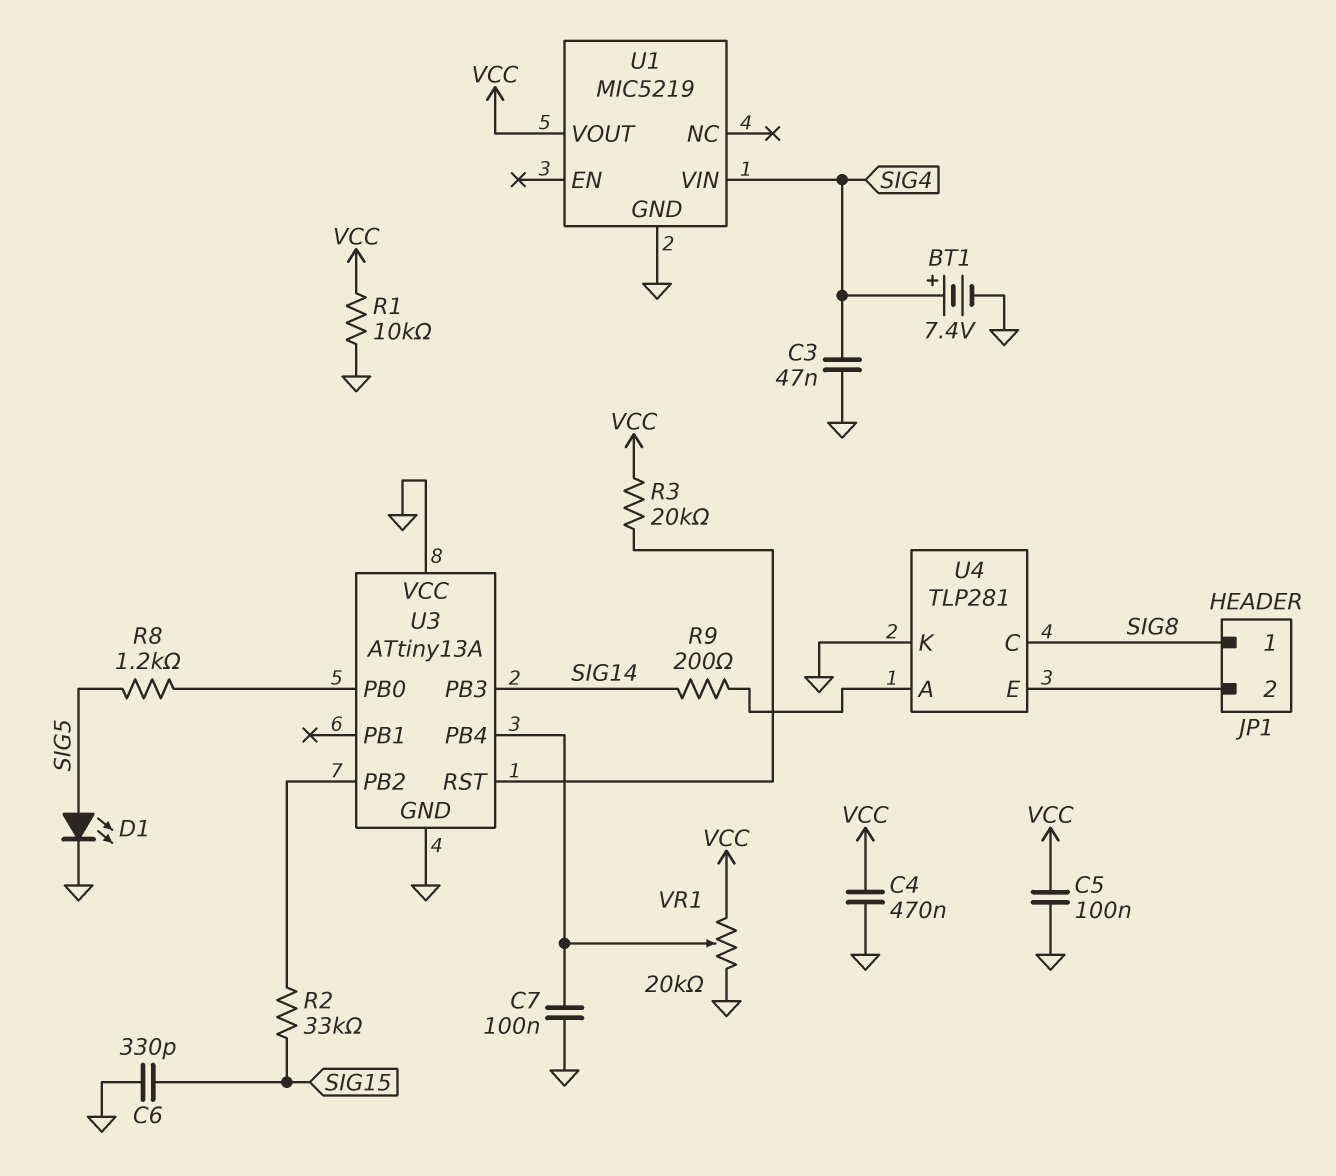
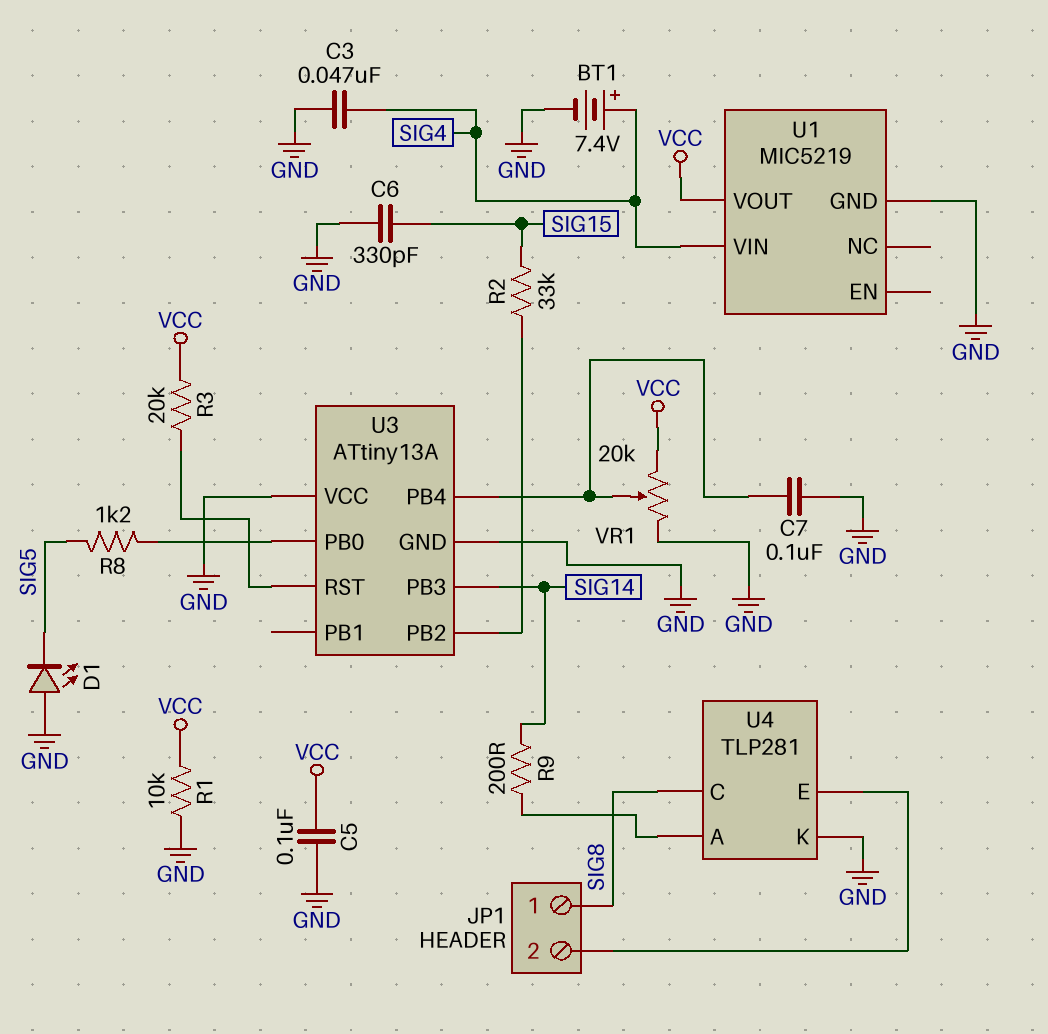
C4: 470nF (GND, VCC) -> none
D1: LED (A SIG5, K GND) -> LED (A GND, K SIG5)

